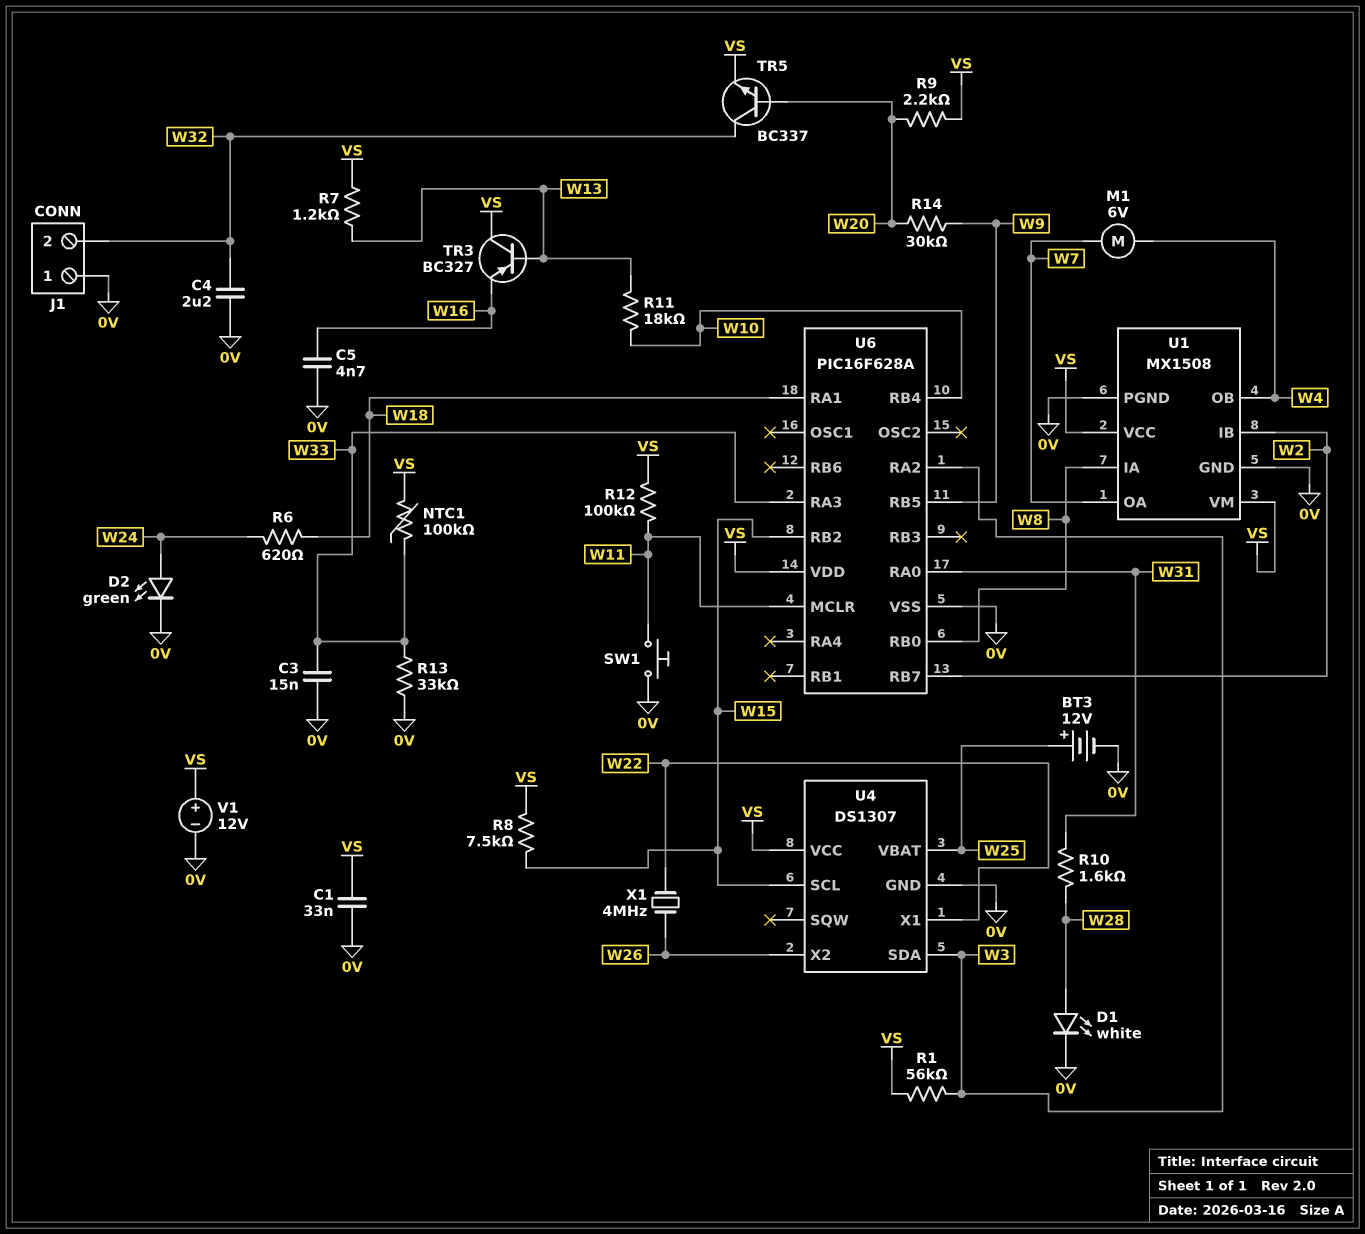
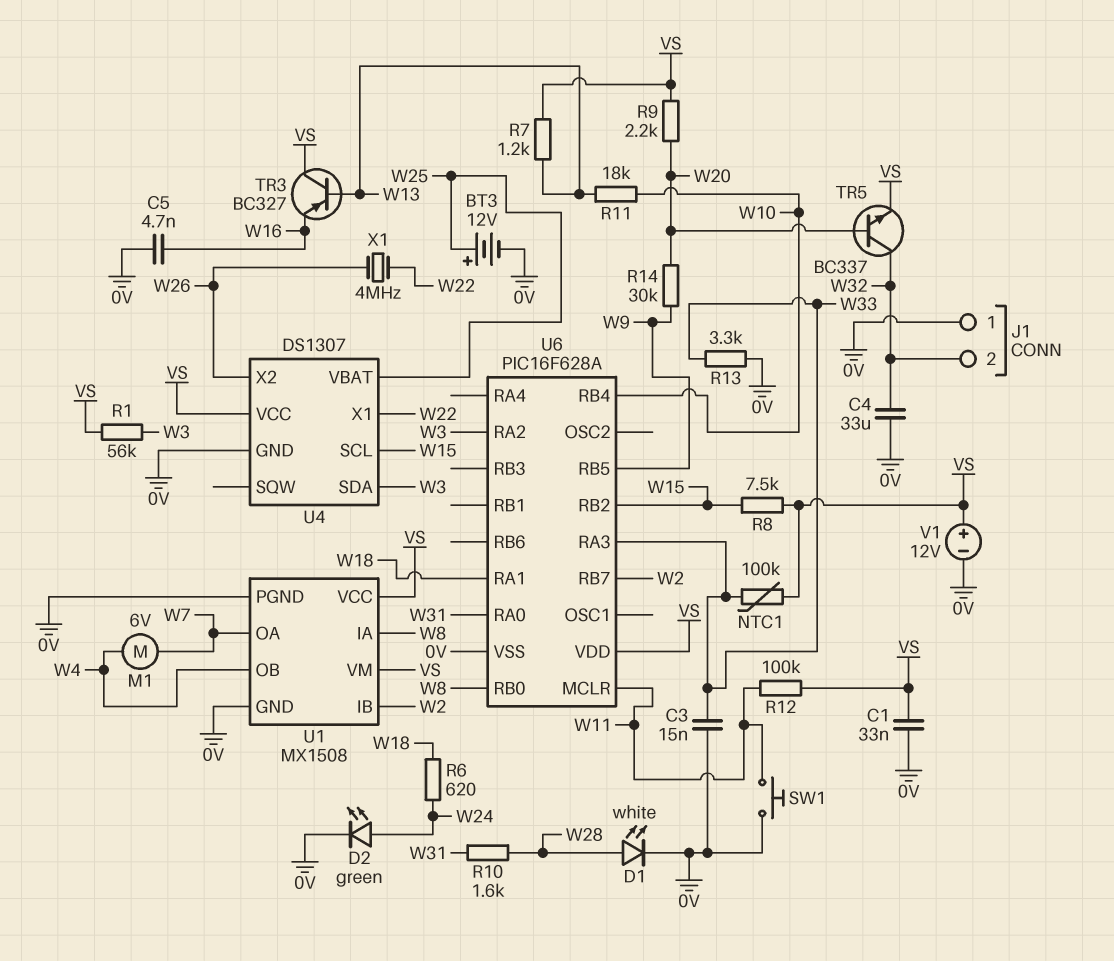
C4: 2.2uF (0V, W32) -> 33uF (0V, W32)
R13: 33k (0V, W33) -> 3.3k (0V, W33)

